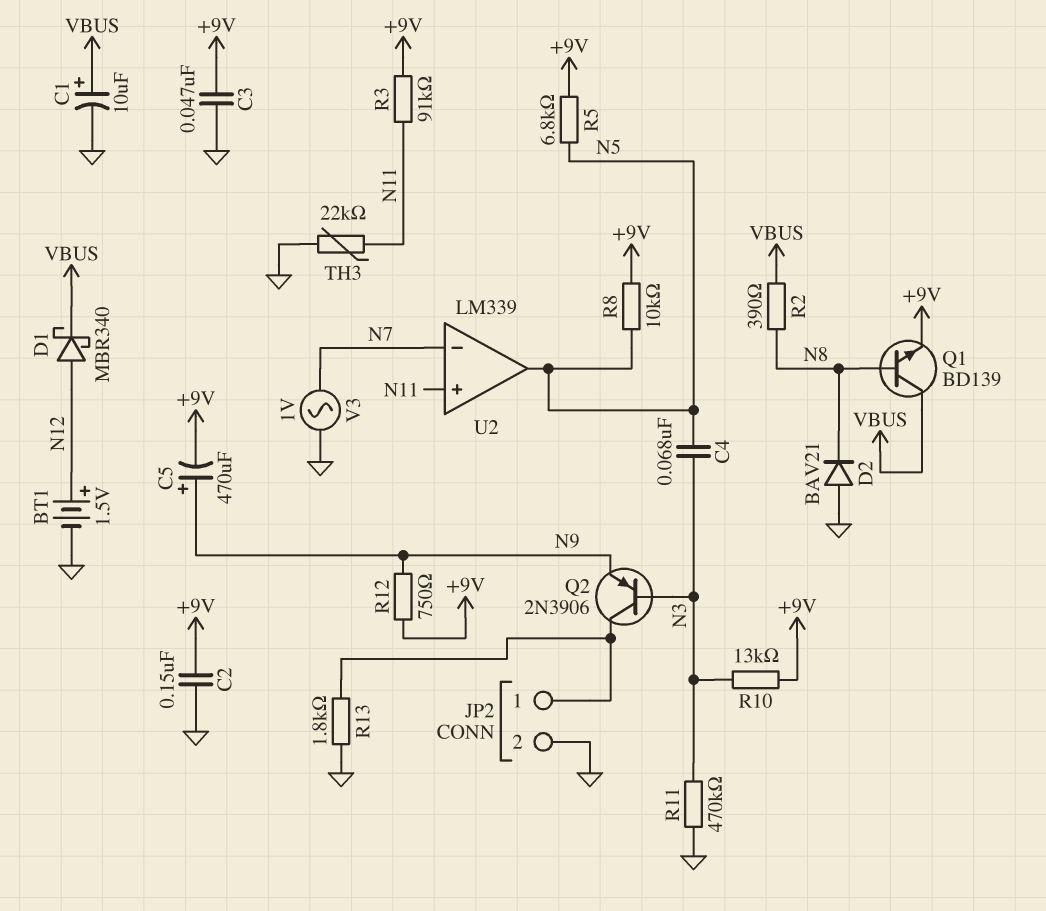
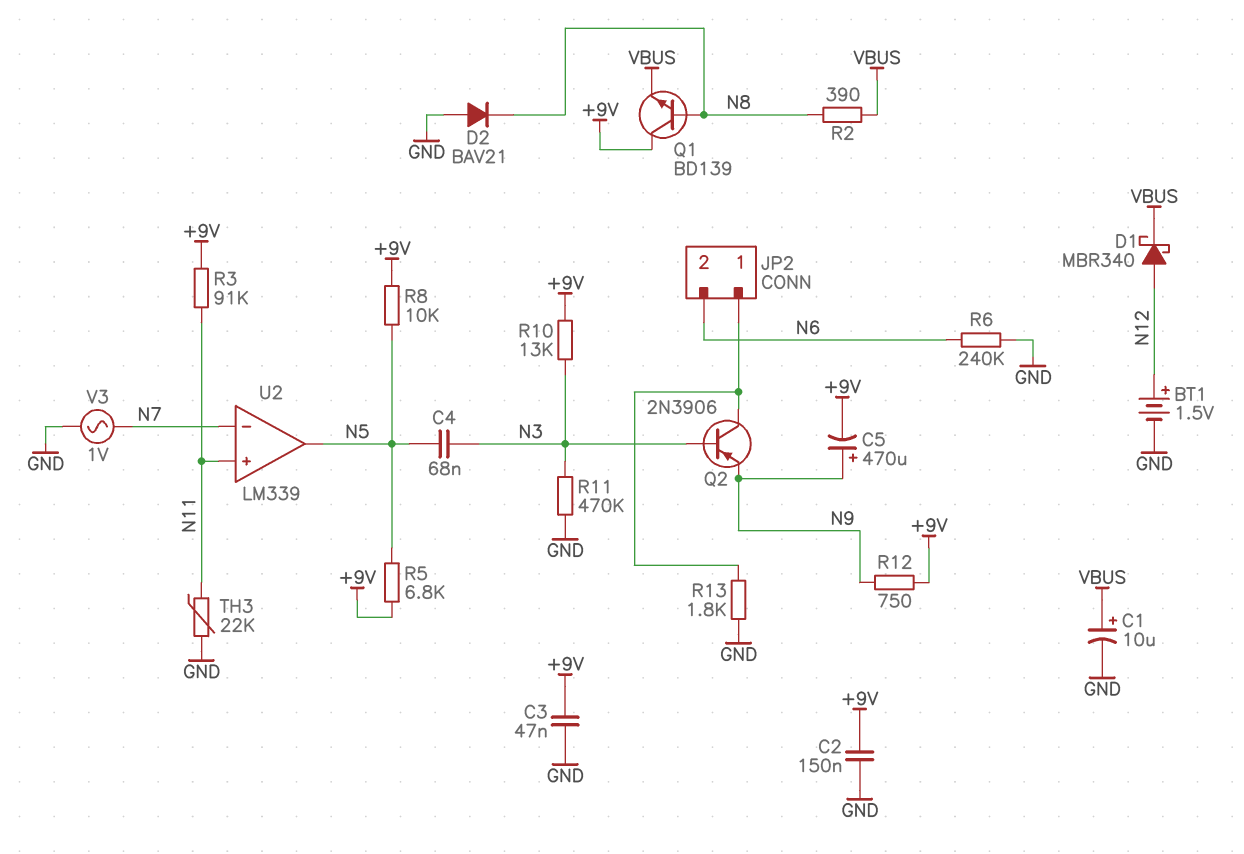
JP2 pin 2: GND -> N6
Q1: NPN BD139 (B N8, C VBUS, E +9V) -> NPN BD139 (B N8, C +9V, E VBUS)
R6: none -> 240k (GND, N6)

